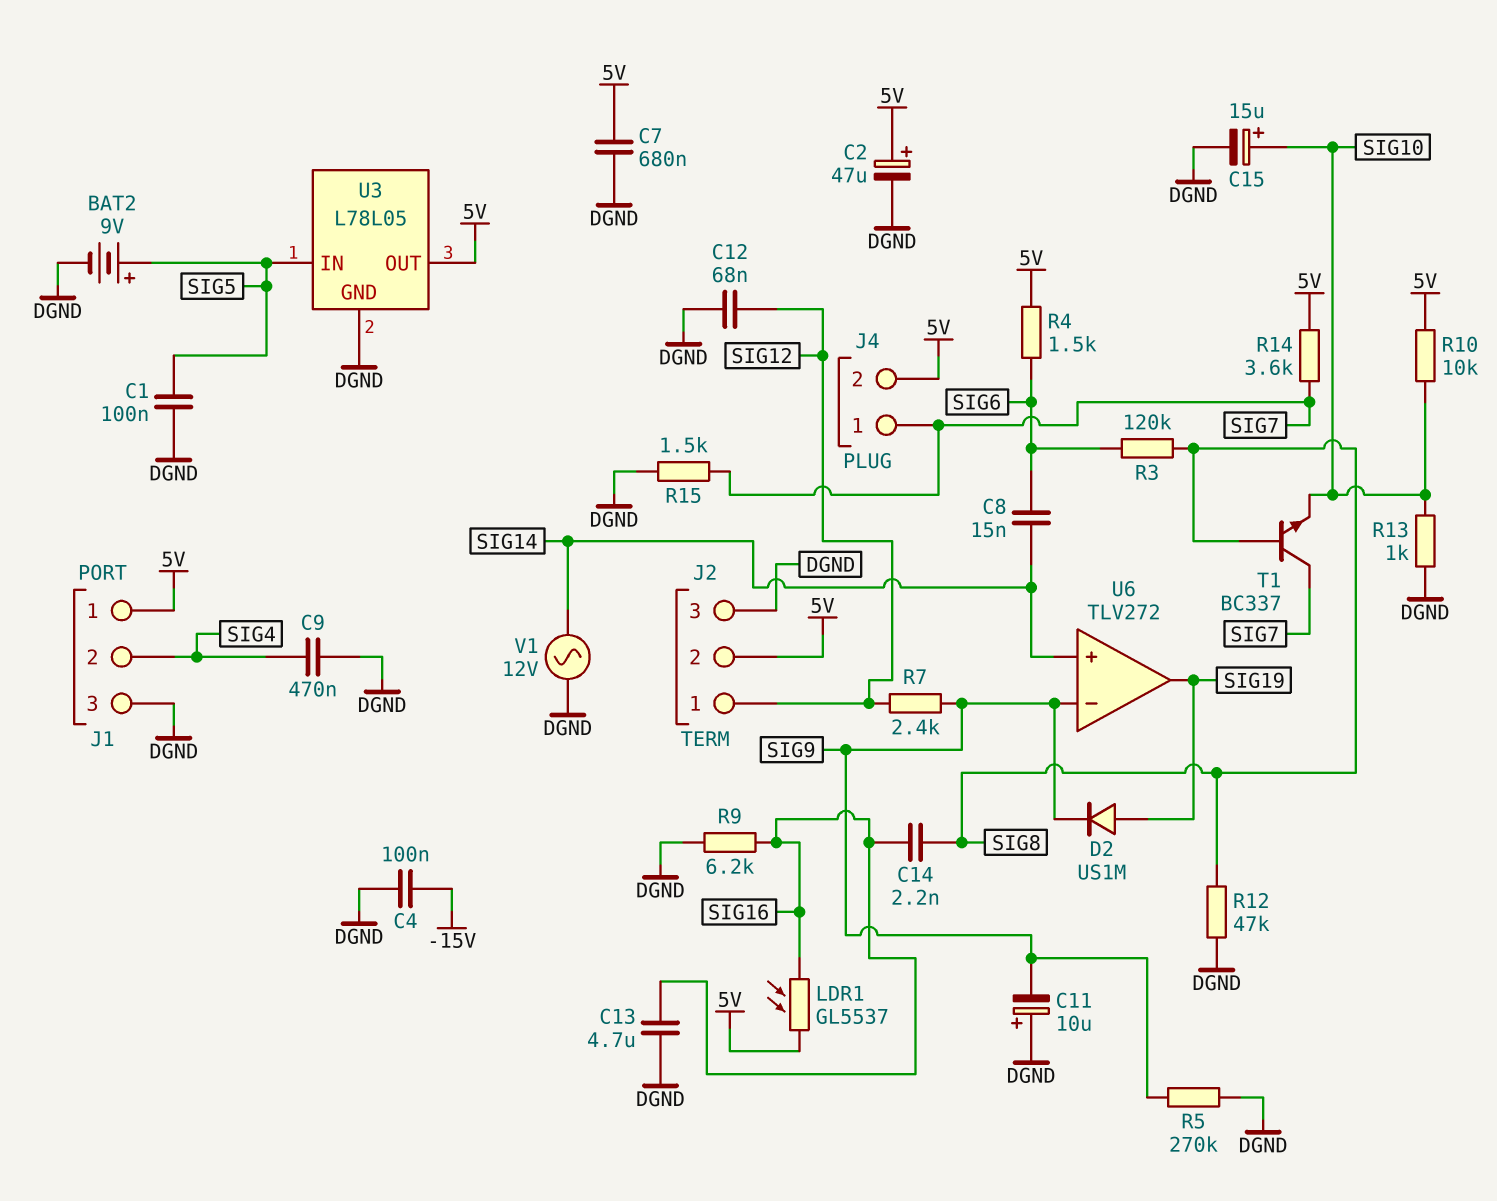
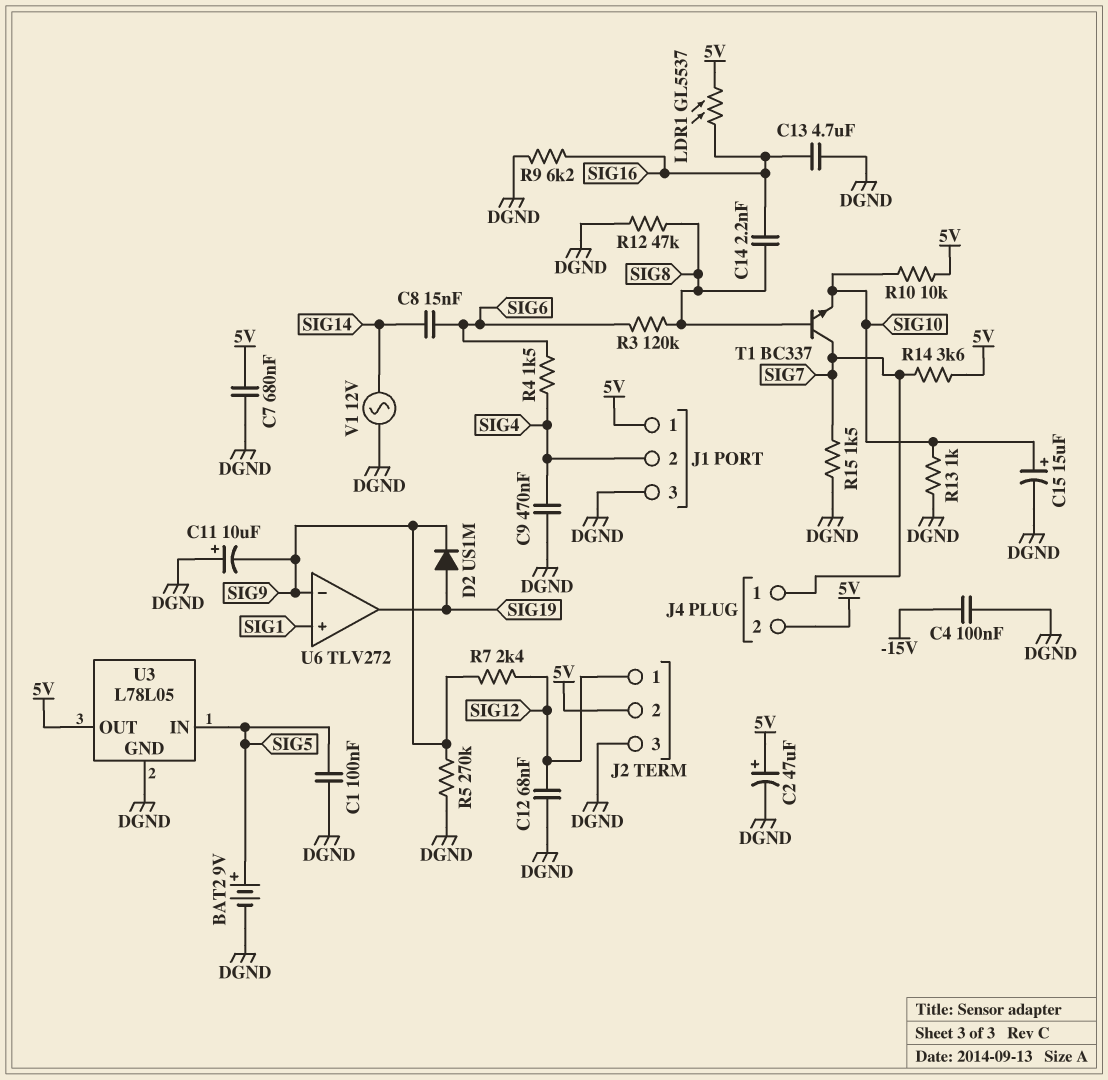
R4: 1.5k (5V, SIG6) -> 1.5k (SIG4, SIG6)
U6 pin in+: SIG14 -> SIG1

